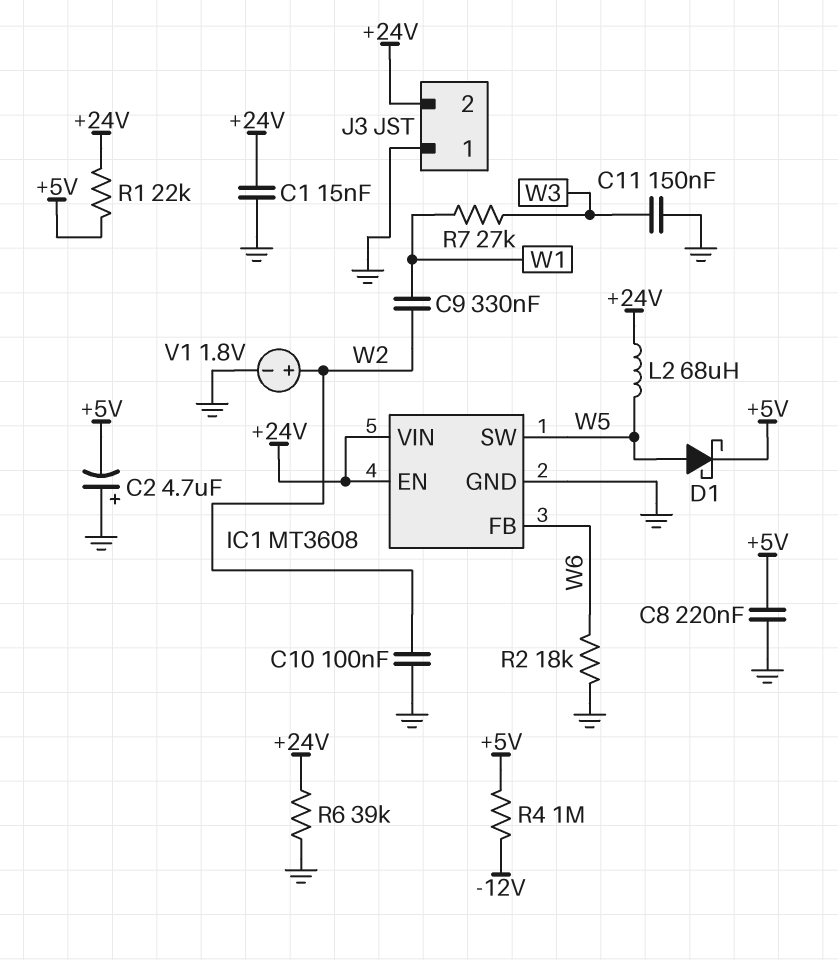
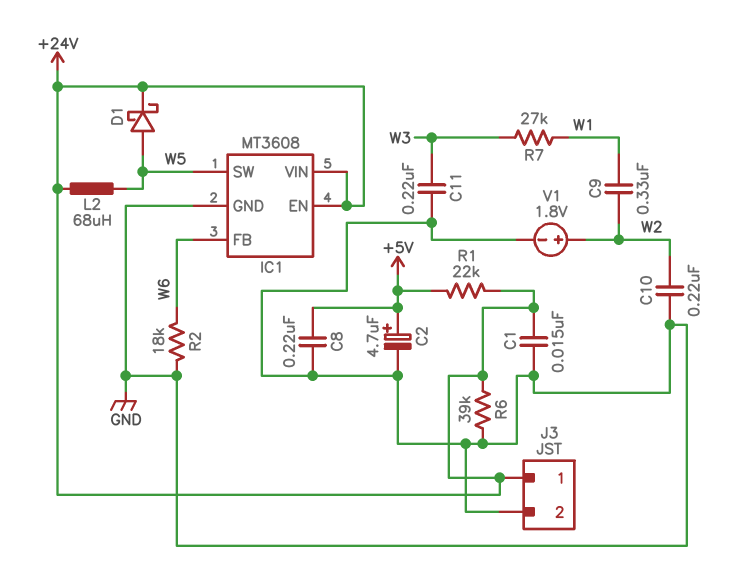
C2: 4.7uF (plus GND, minus +5V) -> 4.7uF (plus +5V, minus GND)
C10: 100nF (GND, W2) -> 220nF (GND, W2)
C11: 150nF (GND, W3) -> 220nF (GND, W3)
D1: schottky (A W5, K +5V) -> schottky (A W5, K +24V)
J3 pin 1: GND -> +24V
J3 pin 2: +24V -> GND
R4: 1M (+5V, -12V) -> none

